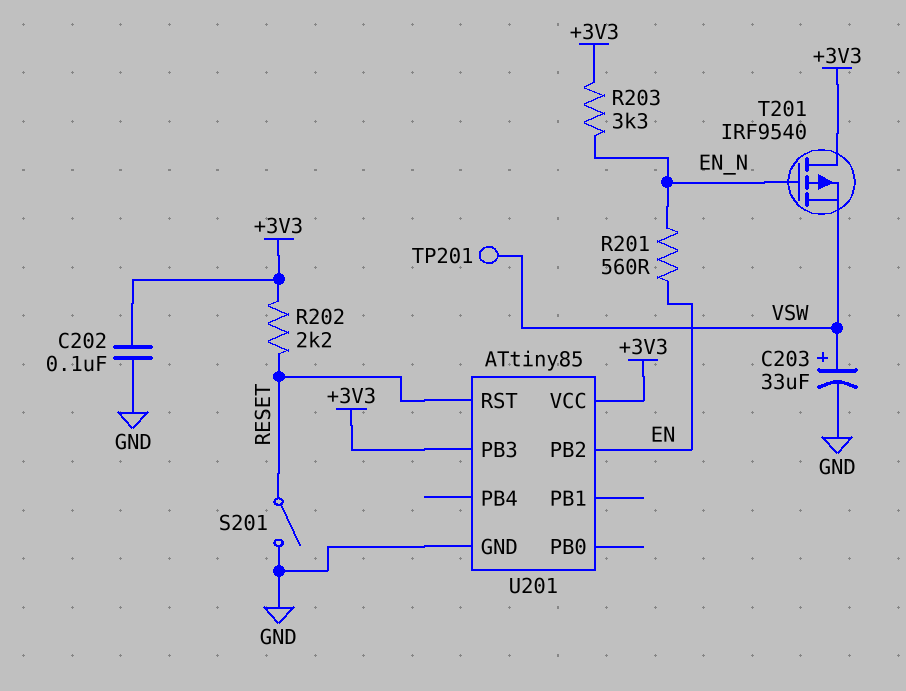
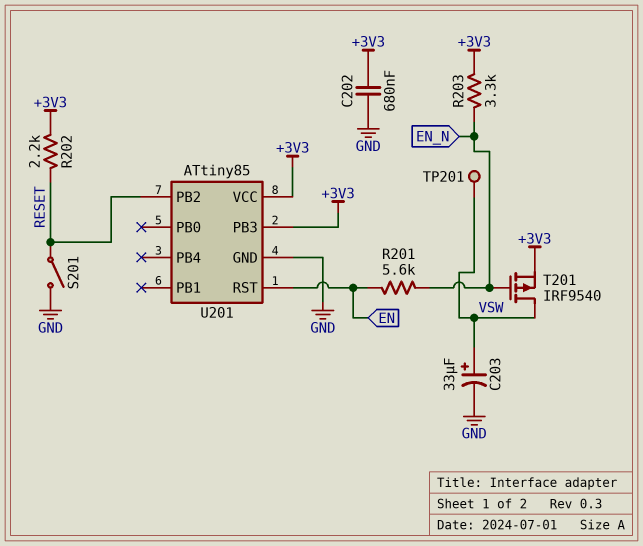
C202: 100nF (+3V3, GND) -> 680nF (+3V3, GND)
R201: 560 (EN, EN_N) -> 5.6k (EN, EN_N)
T201: PMOS IRF9540 (G EN_N, D +3V3, S VSW) -> PMOS IRF9540 (G EN_N, D VSW, S +3V3)
U201 pin PB2: EN -> RESET
U201 pin RST: RESET -> EN

